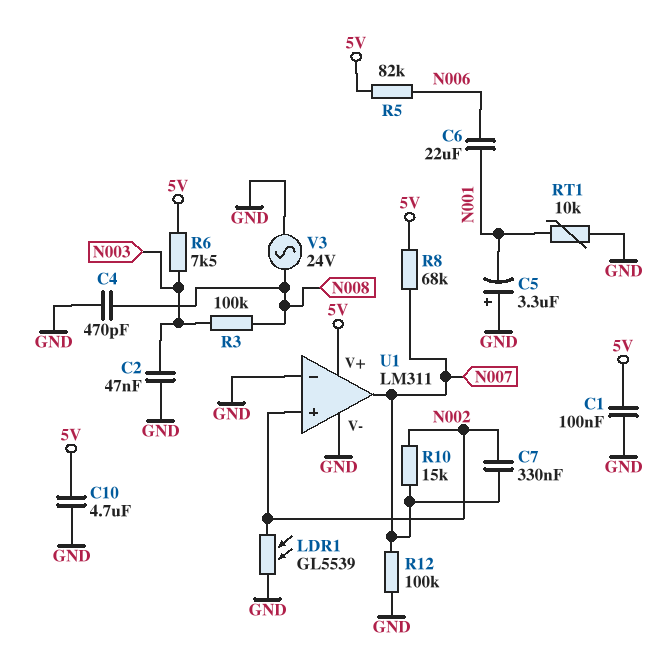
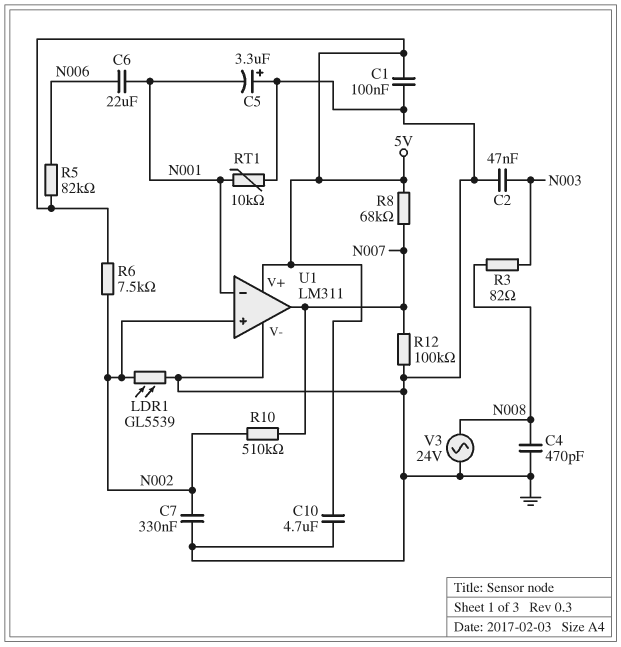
C7: 330nF (N002, N007) -> 330nF (GND, N002)
R3: 100k (N003, N008) -> 82 (N003, N008)
R6: 7.5k (5V, N003) -> 7.5k (5V, N002)
R10: 15k (N002, N007) -> 510k (N002, N007)
U1 pin in-: GND -> N001

